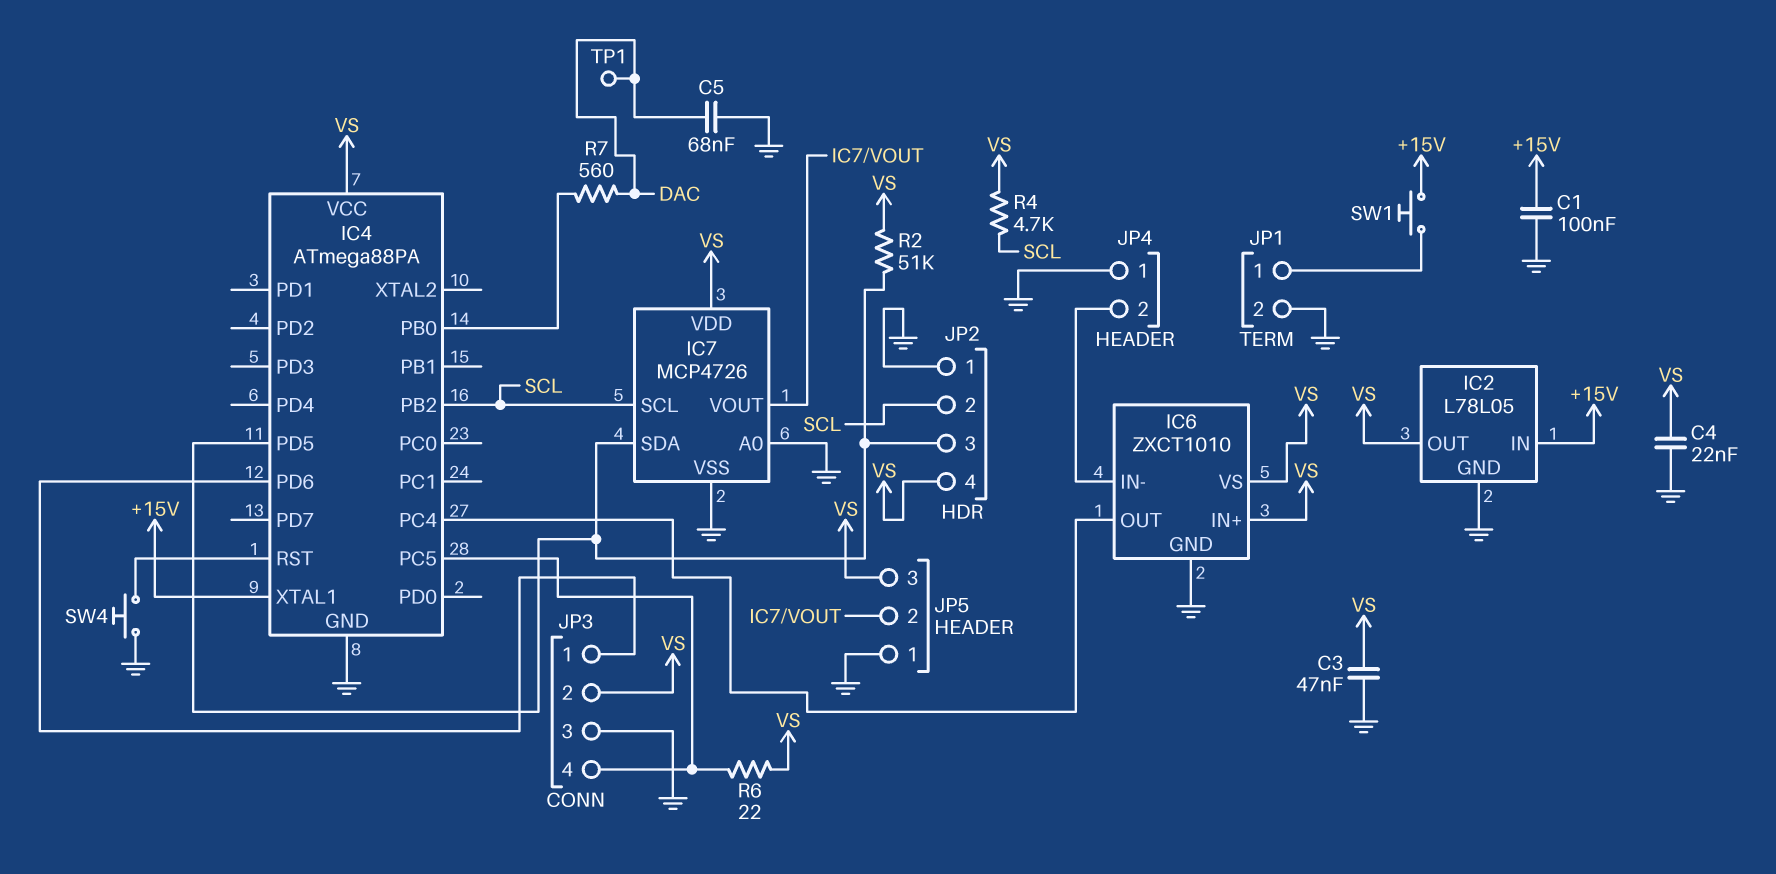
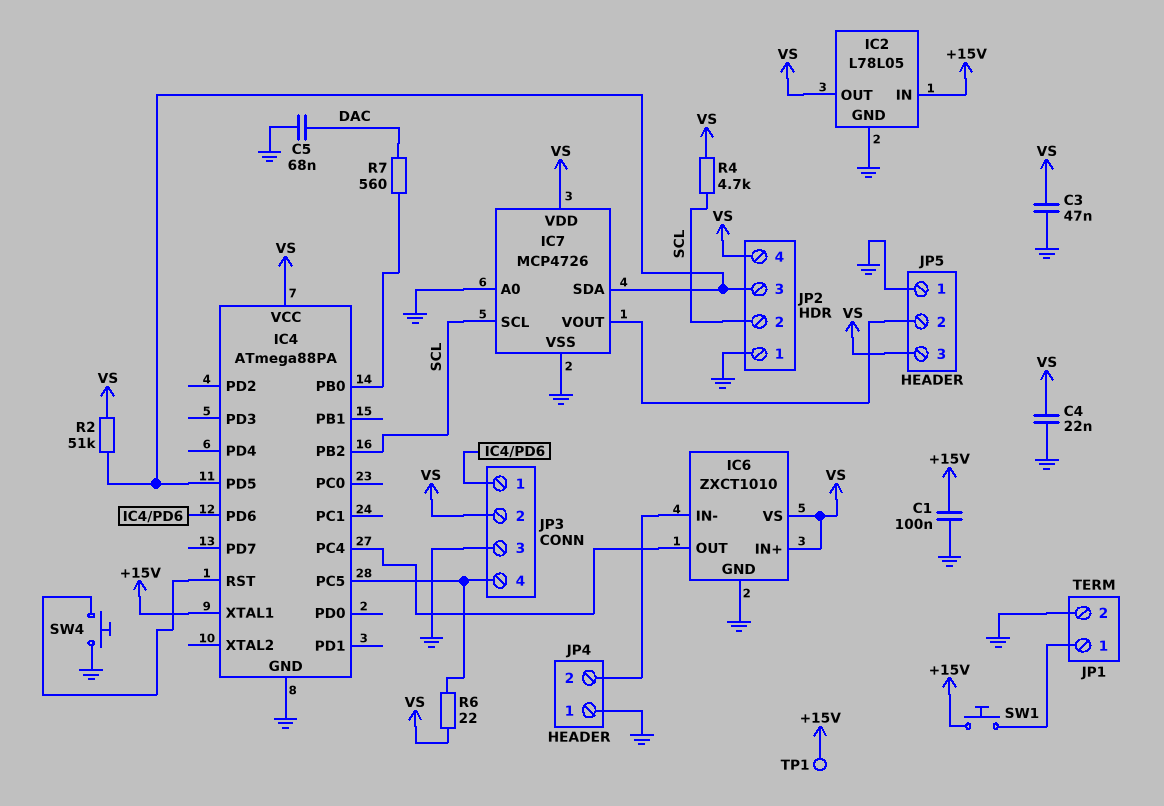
TP1: test point (DAC) -> test point (+15V)

